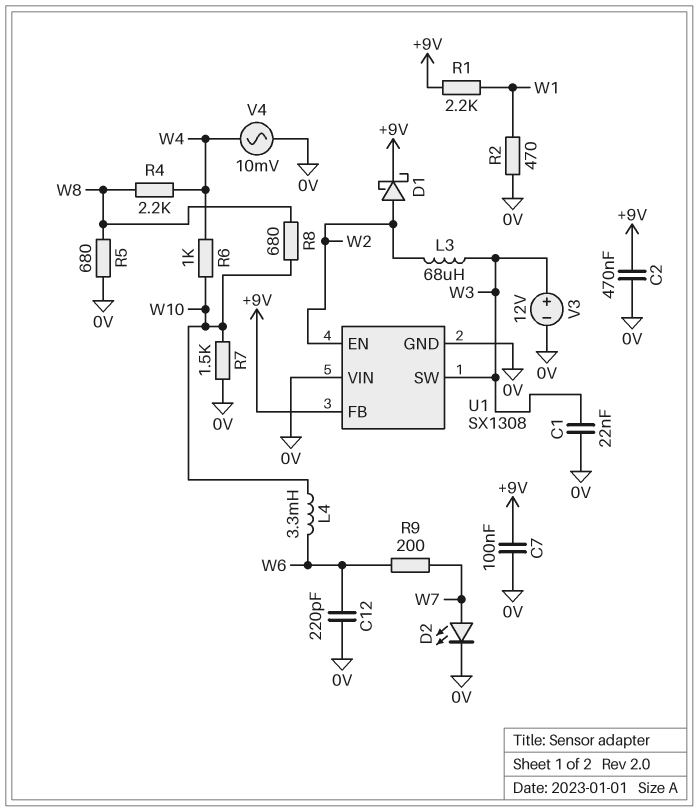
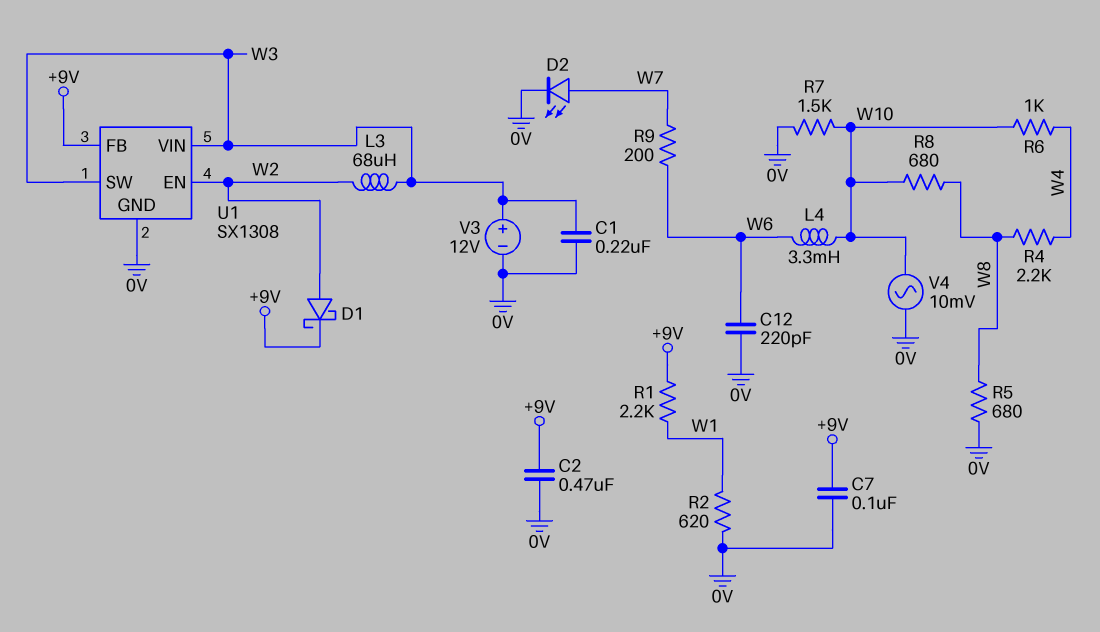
C1: 22nF (0V, W3) -> 220nF (0V, W3)
R2: 470 (0V, W1) -> 620 (0V, W1)
U1 pin VIN: 0V -> W3
V4: AC 10mV (0V, W4) -> AC 10mV (0V, W10)

